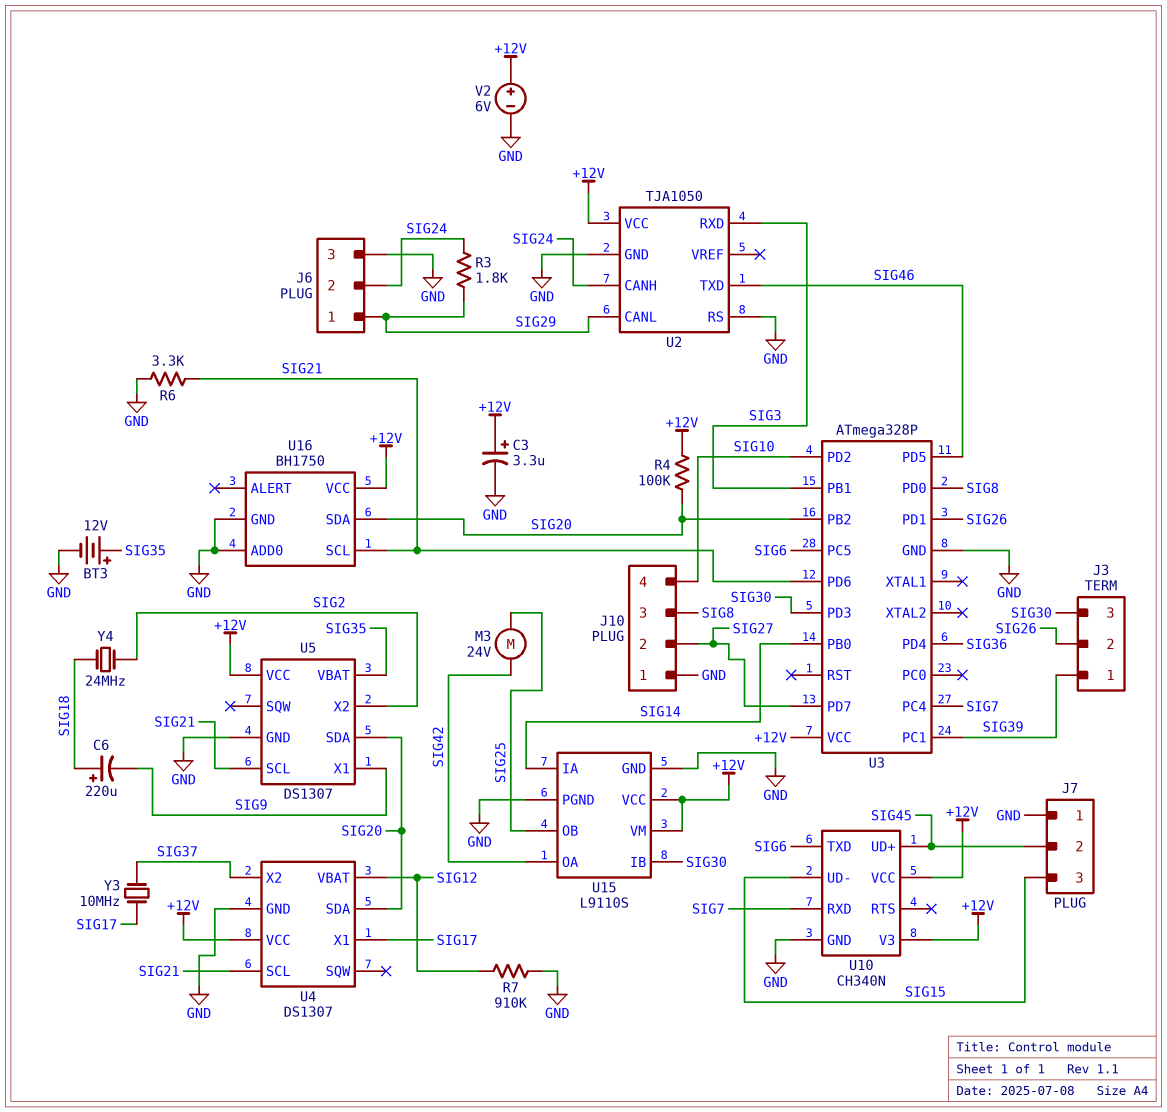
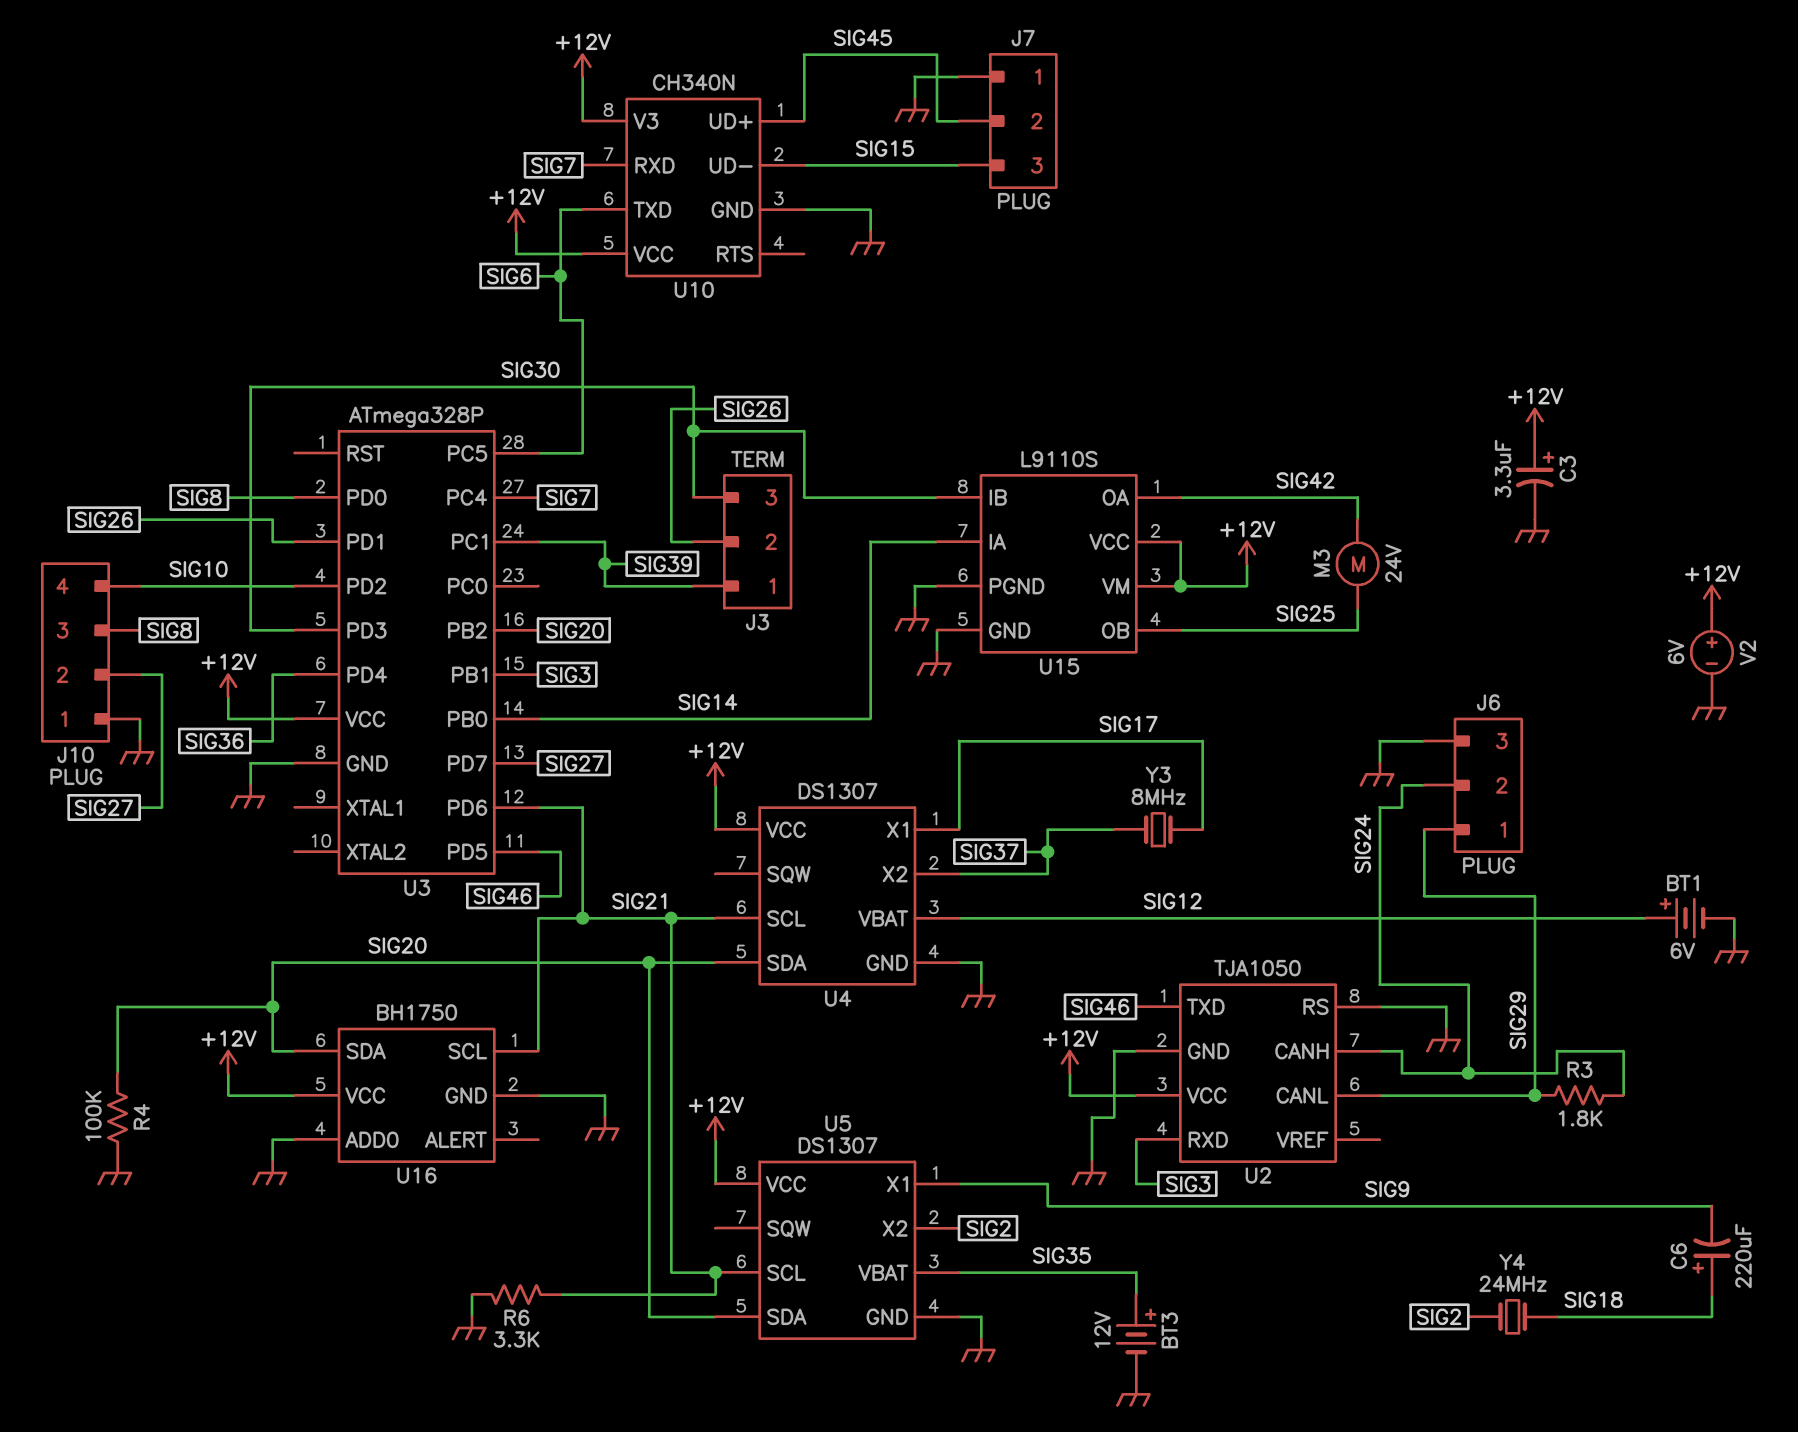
BT1: none -> 6V (plus SIG12, minus GND)
R4: 100k (+12V, SIG20) -> 100k (GND, SIG20)
R7: 910k (GND, SIG12) -> none
Y3: 10MHz (SIG17, SIG37) -> 8MHz (SIG17, SIG37)

